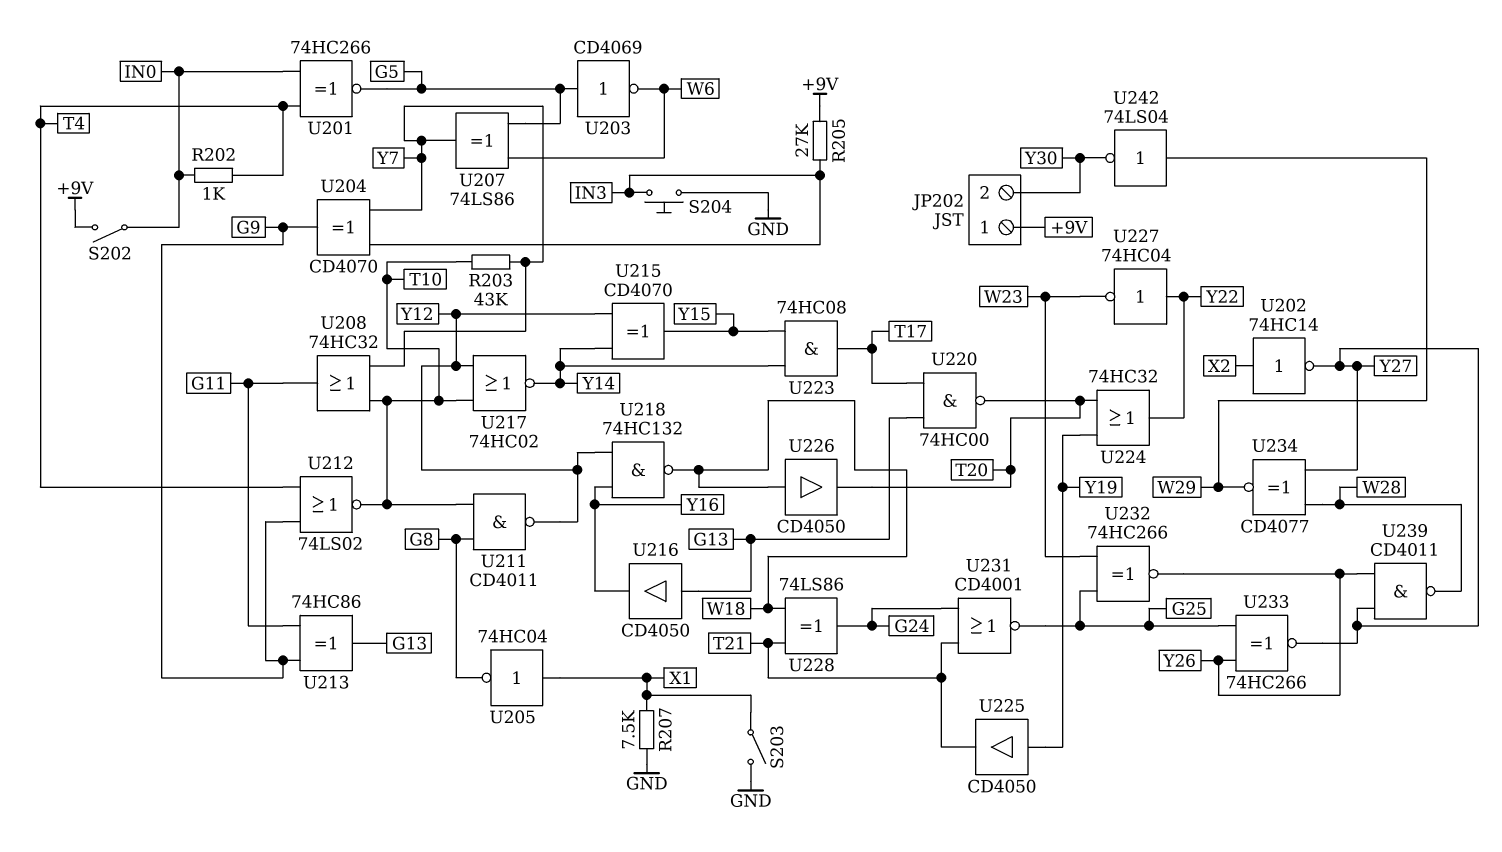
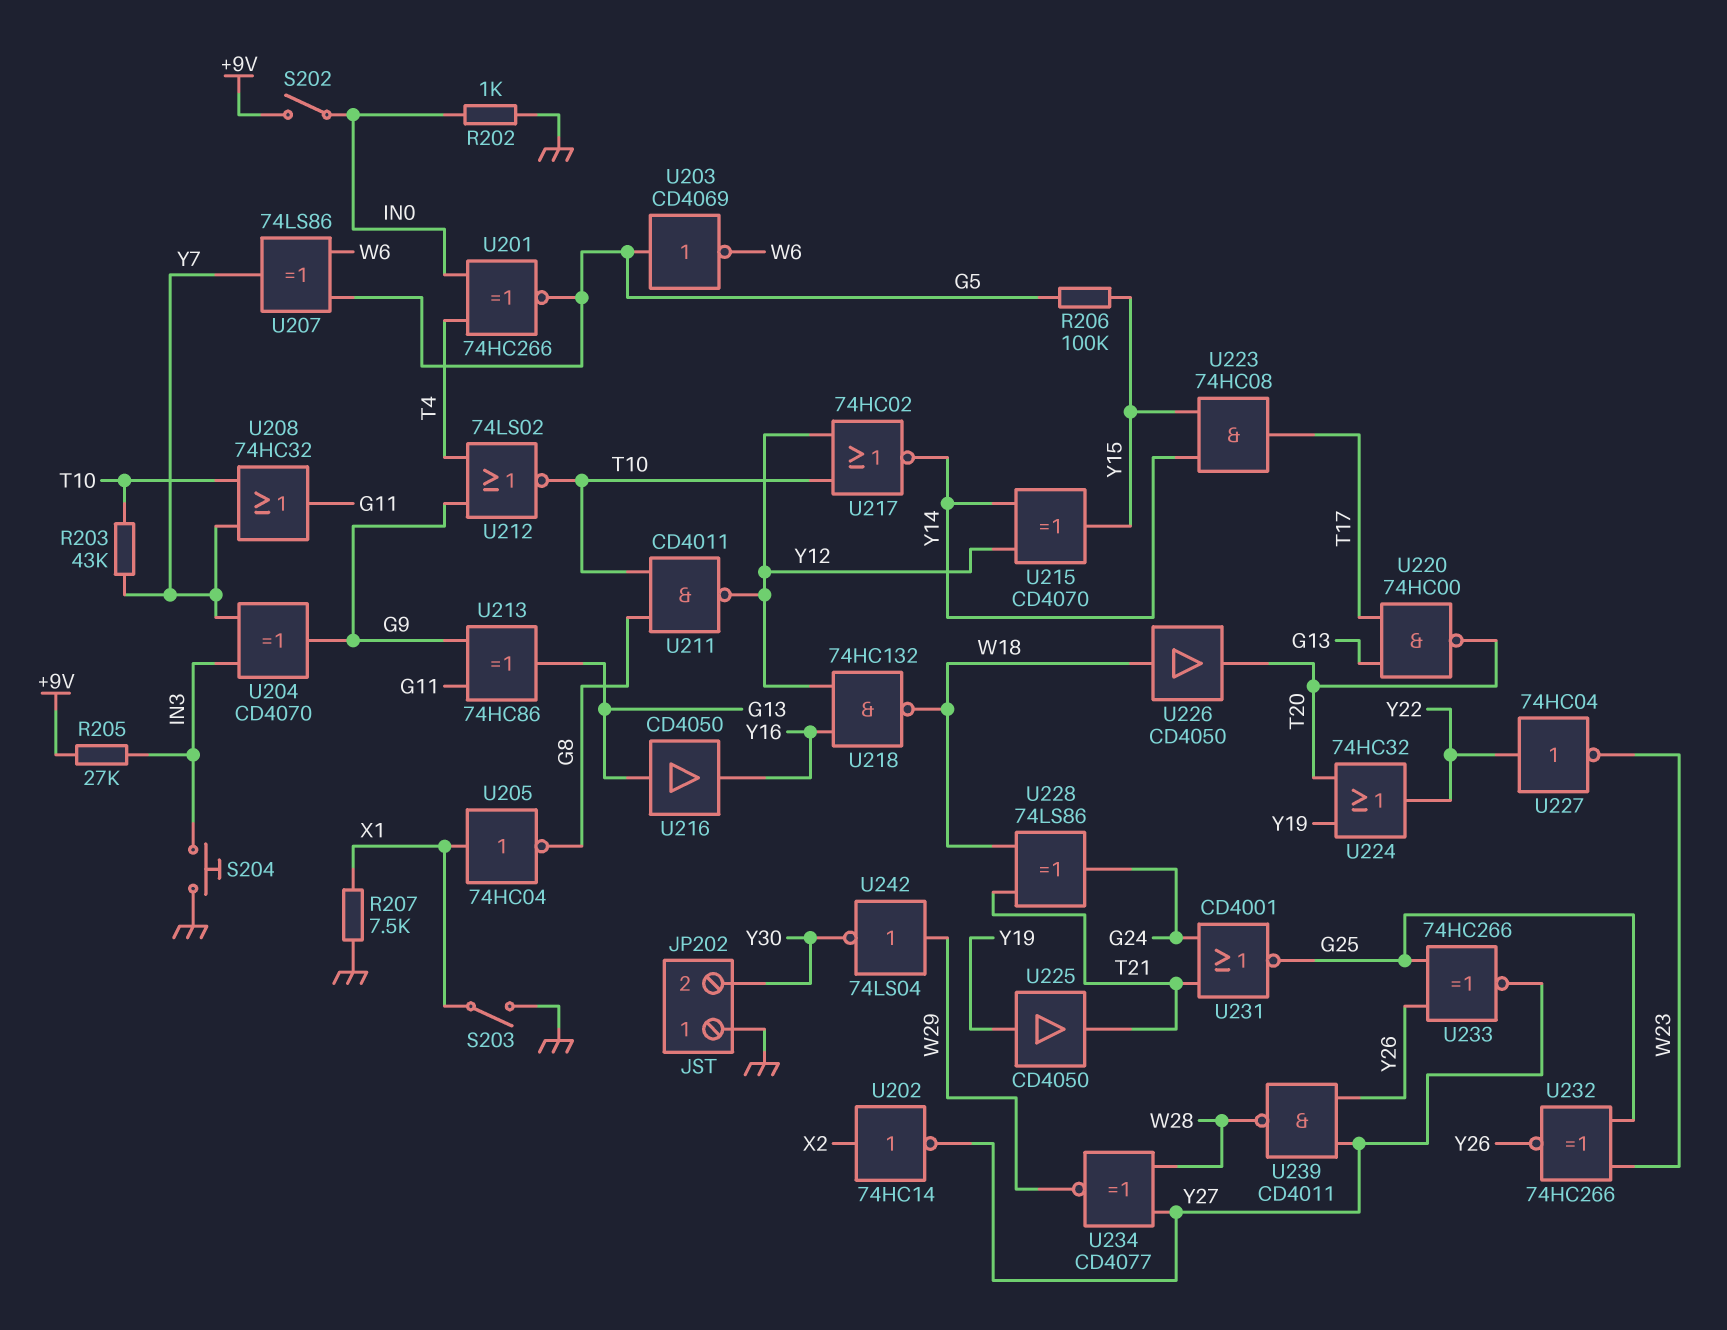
JP202 pin 1: +9V -> GND
R202: 1k (IN0, T4) -> 1k (GND, IN0)
R206: none -> 100k (G5, Y15)

